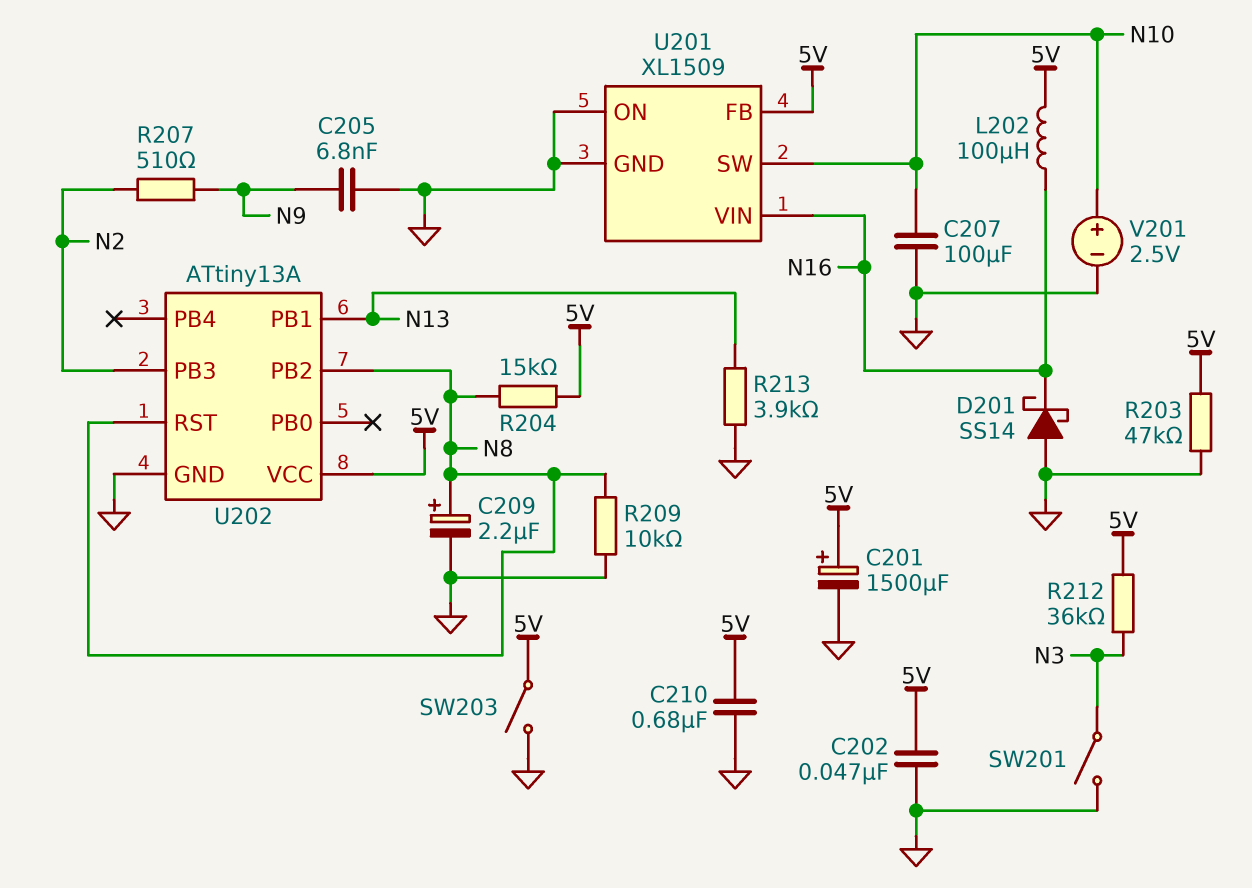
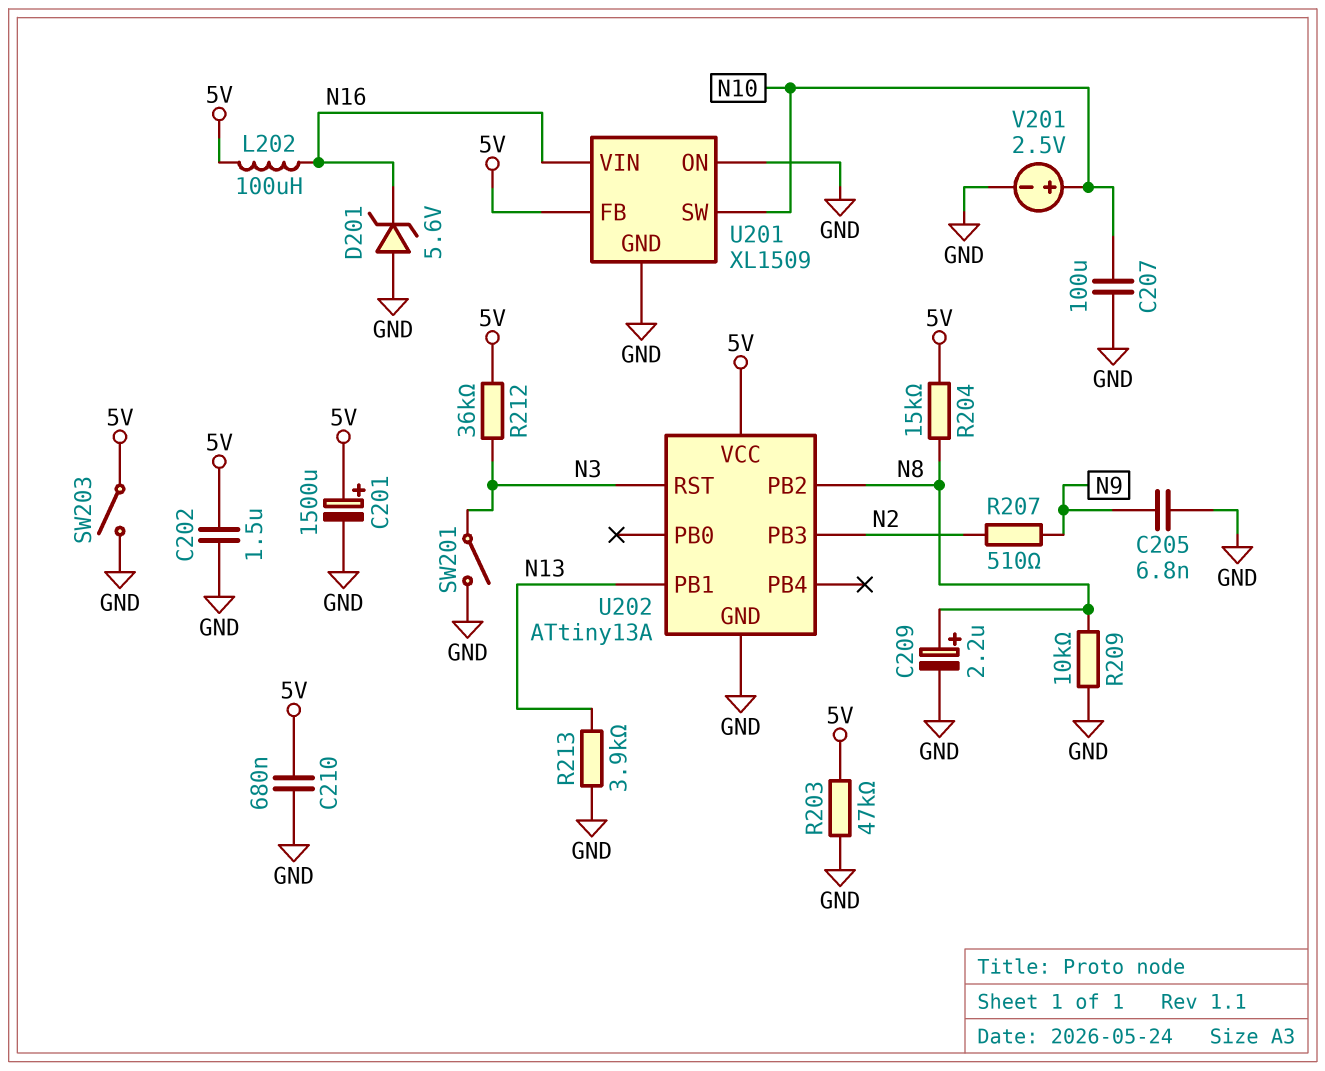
C202: 47nF (5V, GND) -> 1.5uF (5V, GND)
D201: schottky SS14 (A GND, K N16) -> zener 5.6V (A GND, K N16)
U202 pin RST: N8 -> N3

